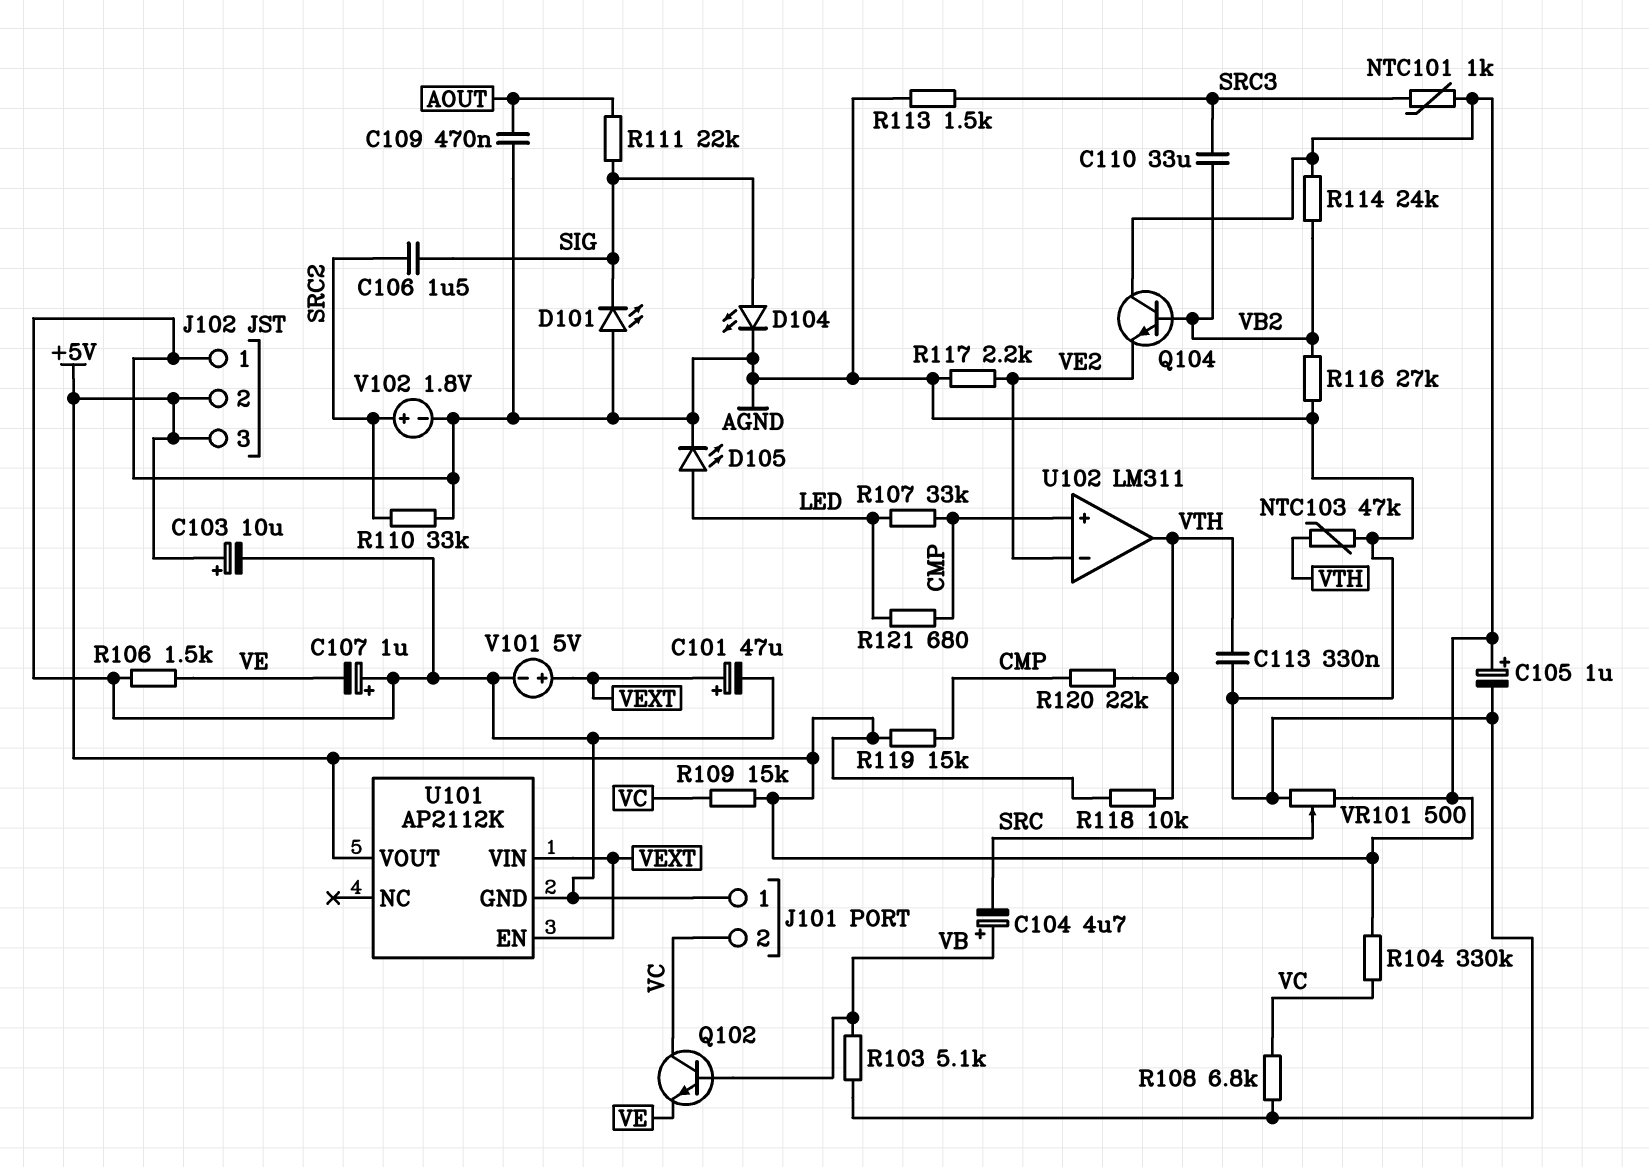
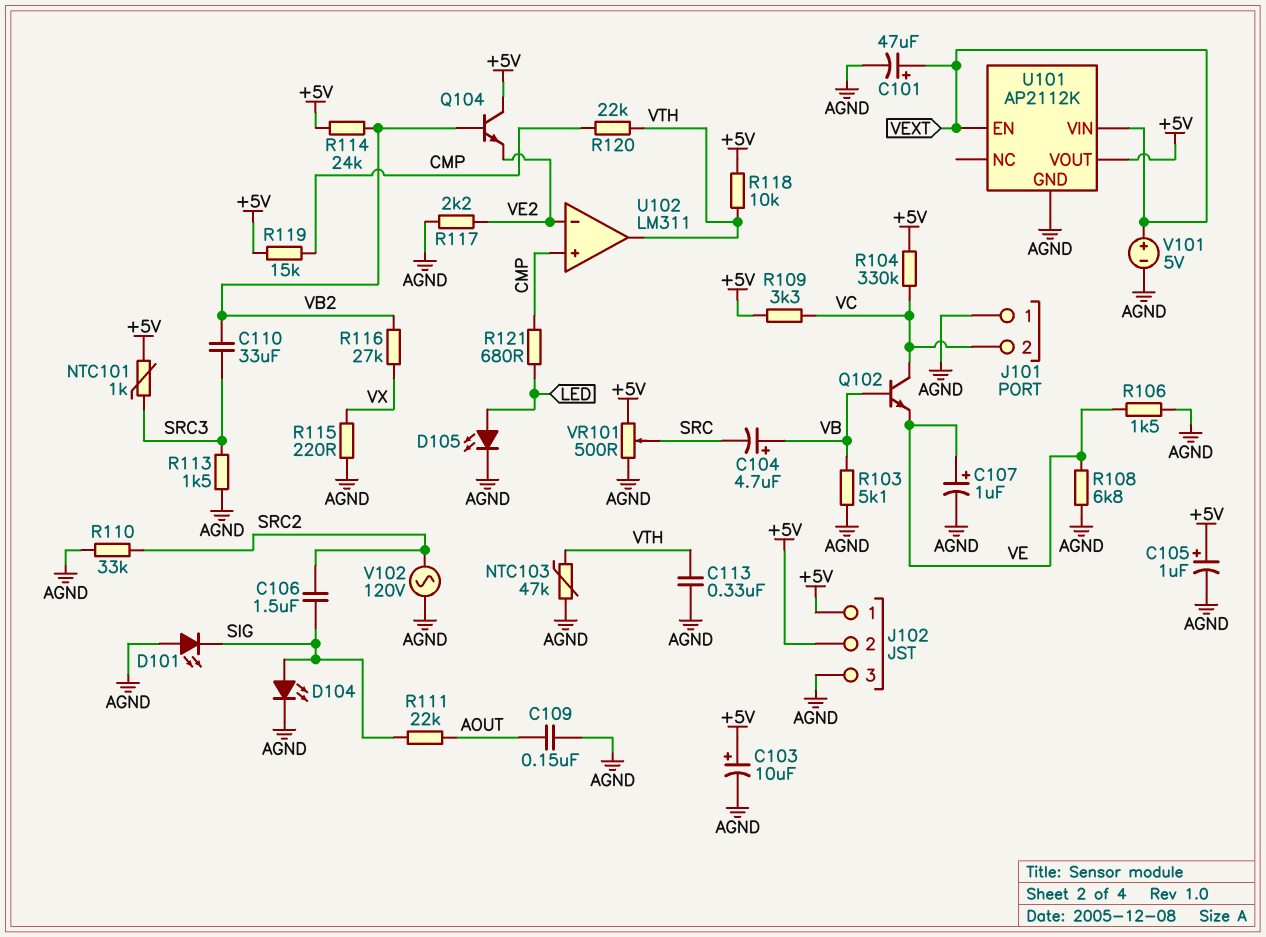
C107: 1uF (plus AGND, minus VE) -> 1uF (plus VE, minus AGND)
C109: 470nF (AGND, AOUT) -> 150nF (AGND, AOUT)
J102 pin 1: AGND -> +5V
J102 pin 3: +5V -> AGND
R107: 33k (CMP, LED) -> none
R108: 6.8k (AGND, VC) -> 6.8k (AGND, VE)
R109: 15k (+5V, VC) -> 3.3k (+5V, VC)
R115: none -> 220 (AGND, VX)
R116: 27k (AGND, VB2) -> 27k (VB2, VX)
V102: 1.8V (plus SRC2, minus AGND) -> AC 120V (AGND, SRC2)

